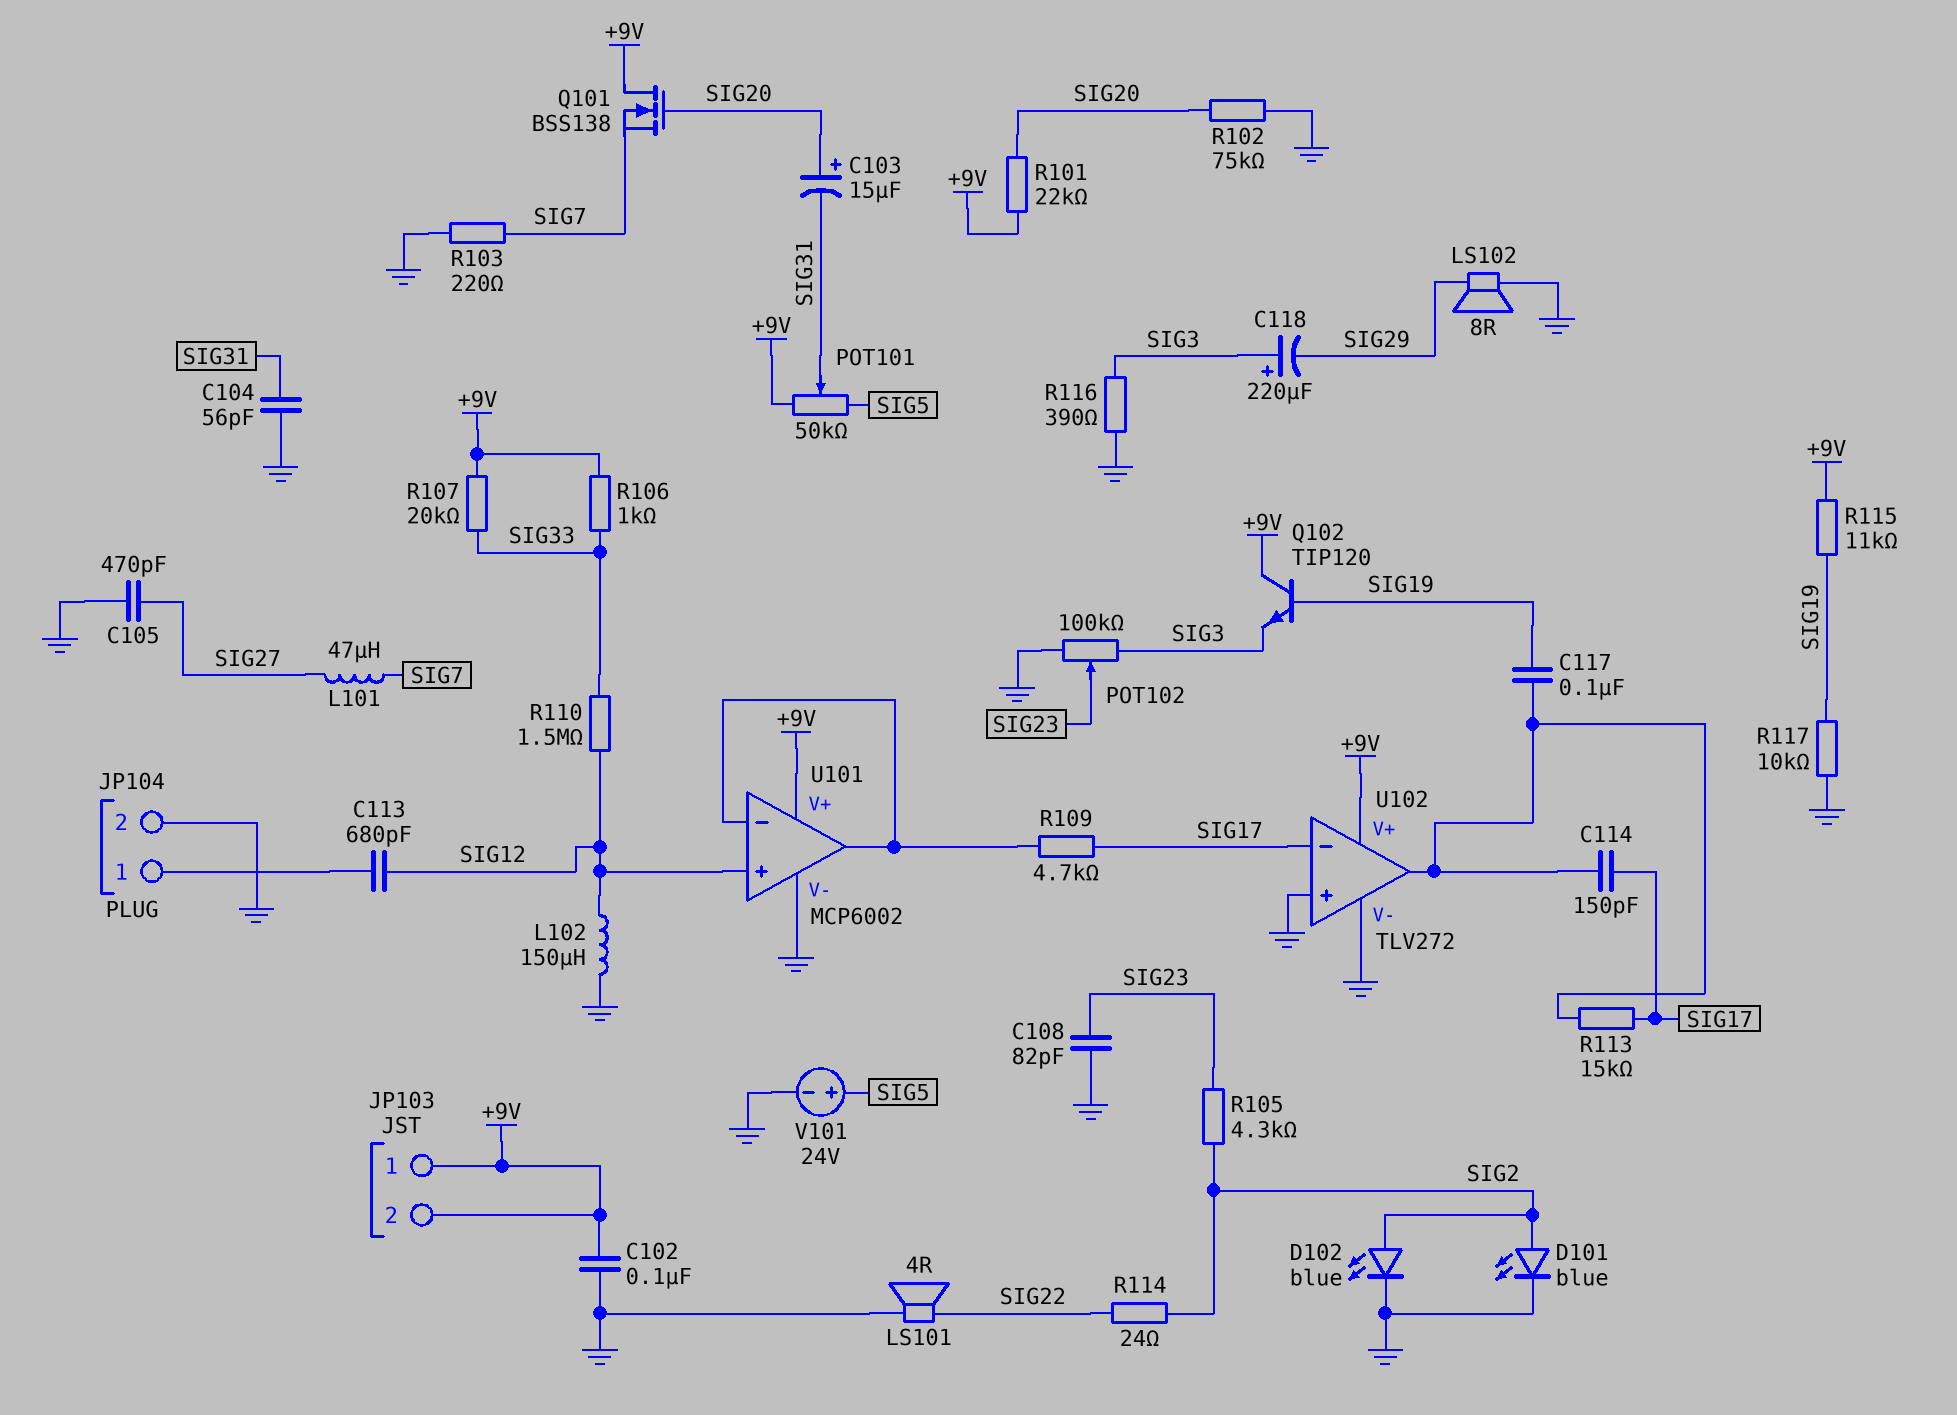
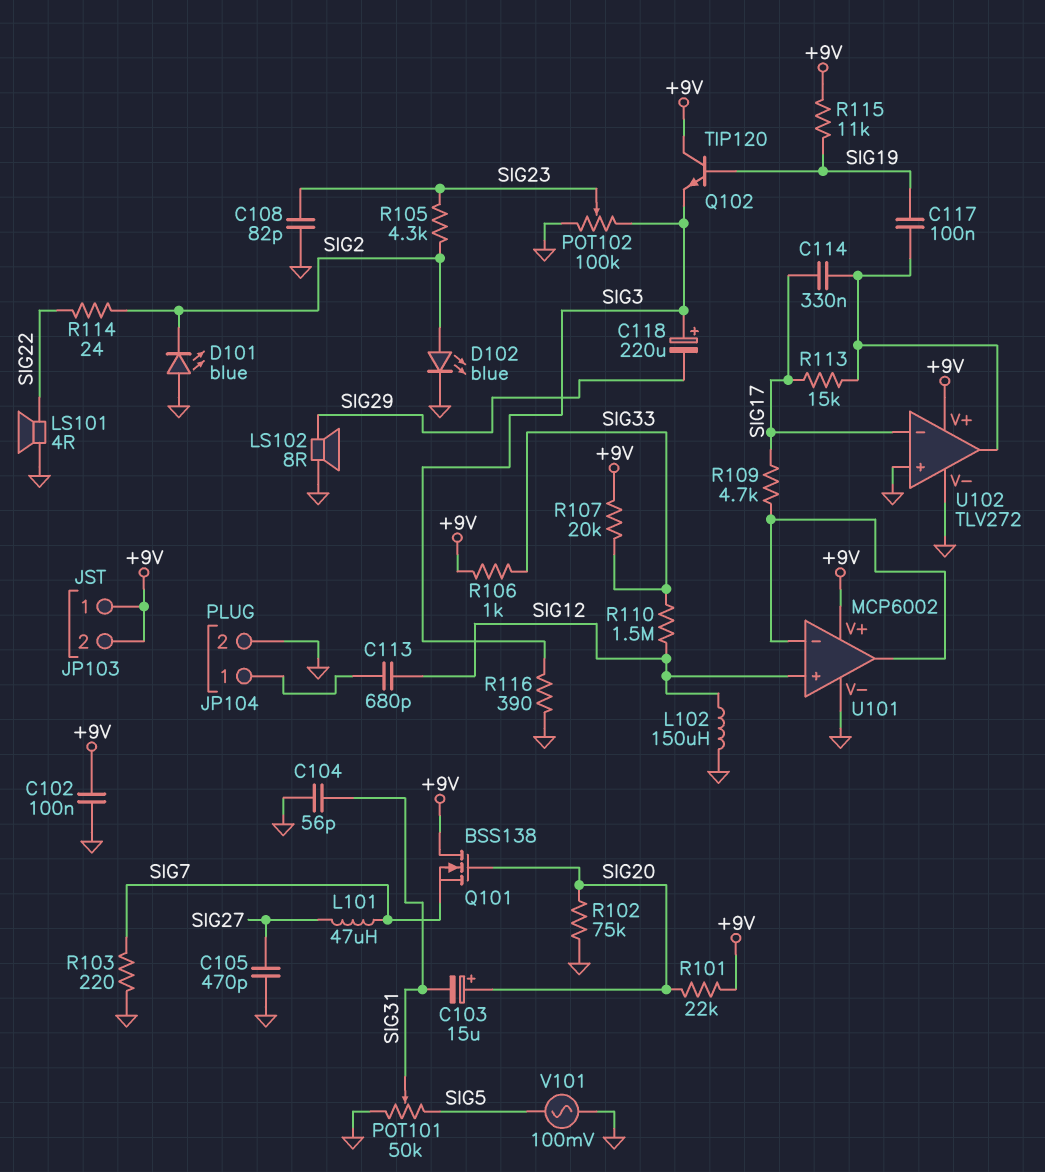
C114: 150pF (SIG17, U102/out) -> 330nF (SIG17, U102/out)
D101: LED blue (A SIG2, K GND) -> LED blue (A GND, K SIG2)
POT101: 50k (+9V, SIG5, wiper SIG31) -> 50k (GND, SIG5, wiper SIG31)
R117: 10k (GND, SIG19) -> none
V101: 24V (plus SIG5, minus GND) -> AC 100mV (GND, SIG5)

